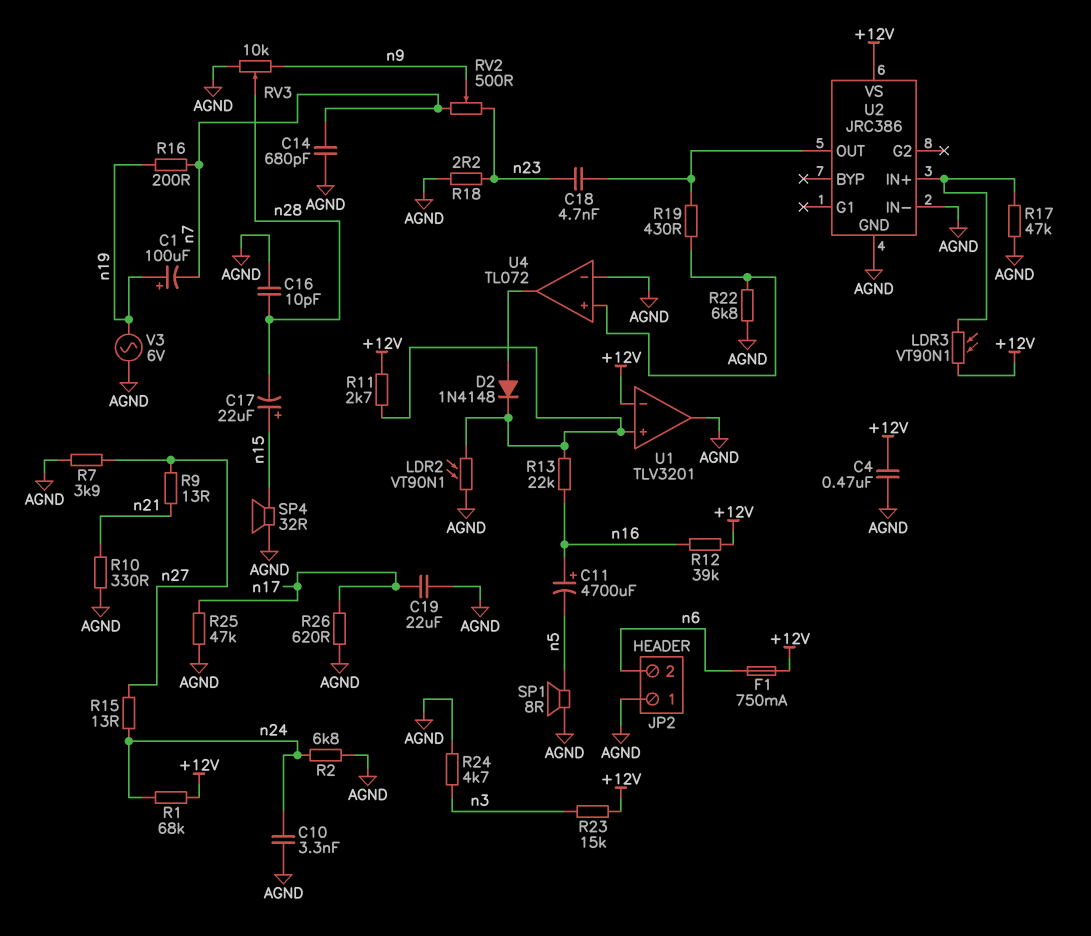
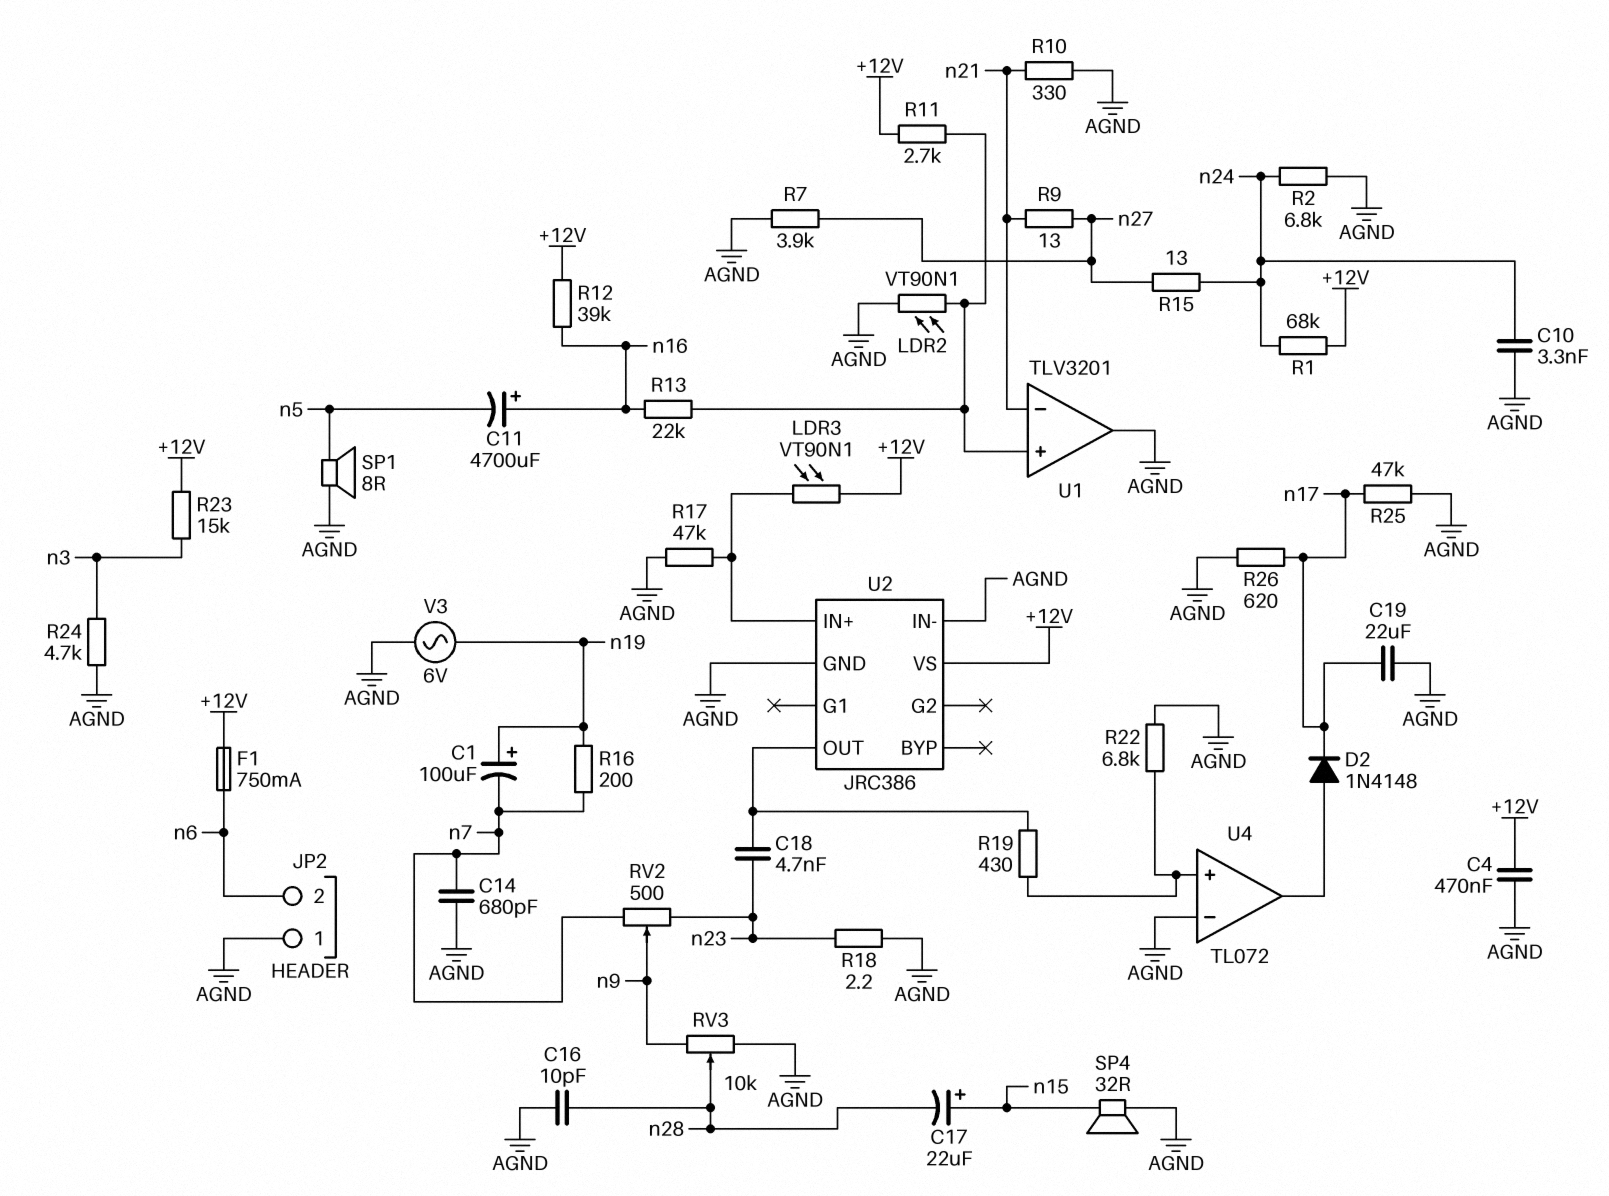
D2: diode 1N4148 (A U4/out, K U1/in+) -> diode 1N4148 (A U4/out, K n17)
U1 pin in-: +12V -> n21

